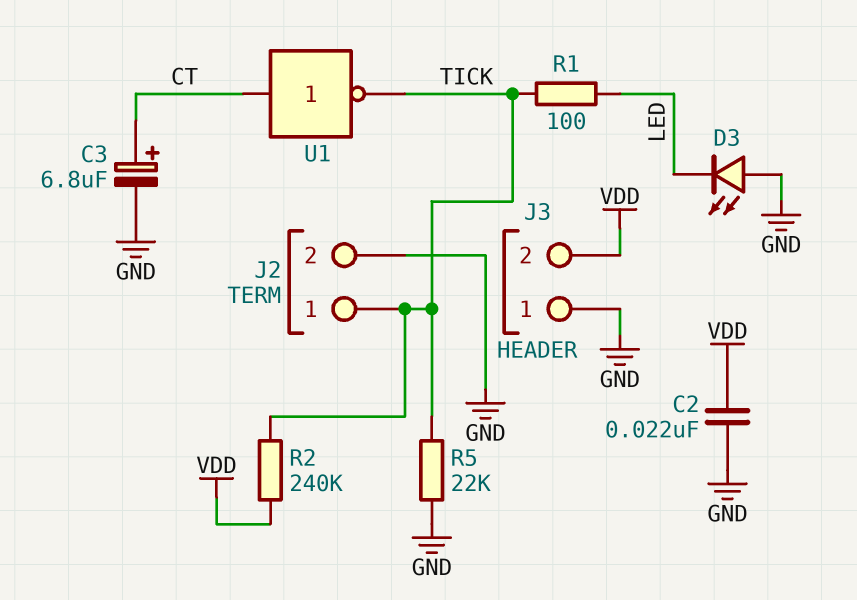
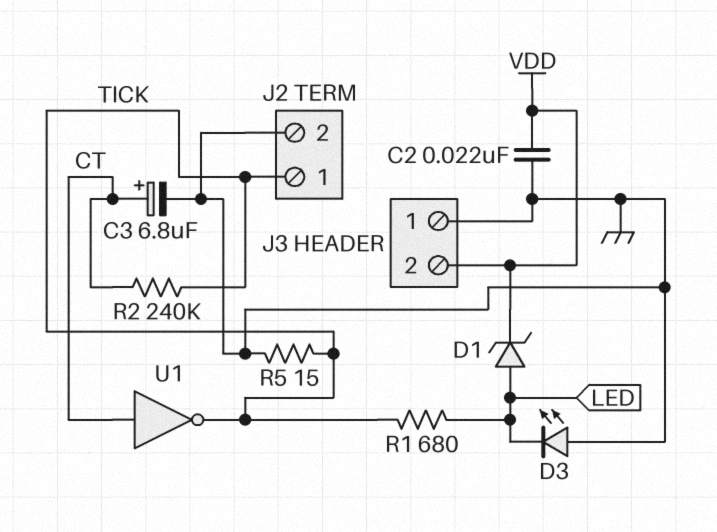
D1: none -> zener (A LED, K VDD)
R1: 100 (LED, TICK) -> 680 (LED, TICK)
R2: 240k (TICK, VDD) -> 240k (CT, TICK)
R5: 22k (GND, TICK) -> 15 (GND, TICK)

